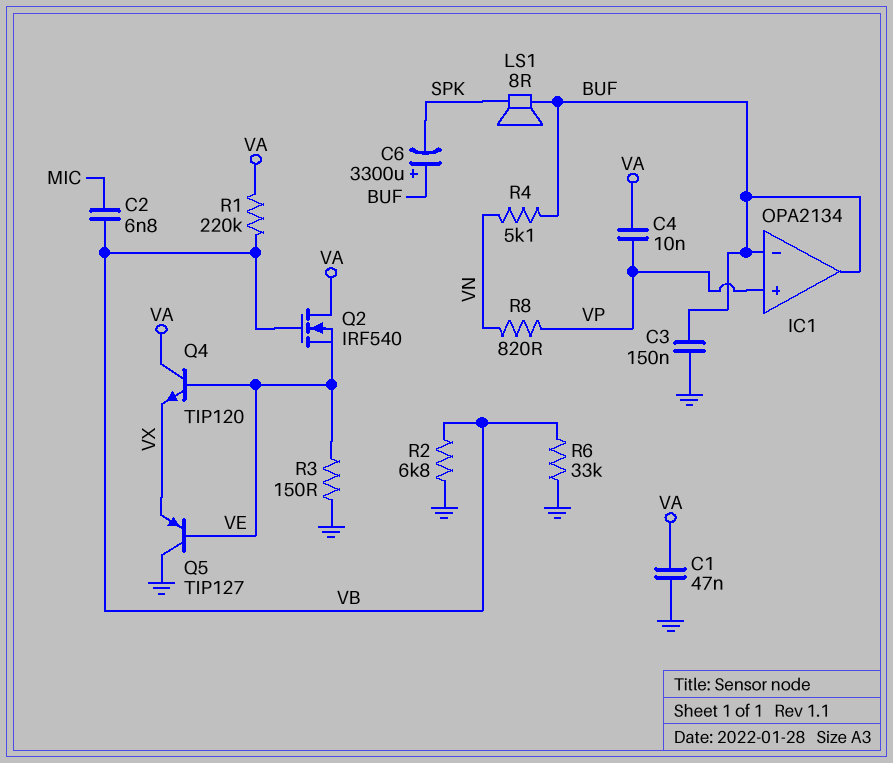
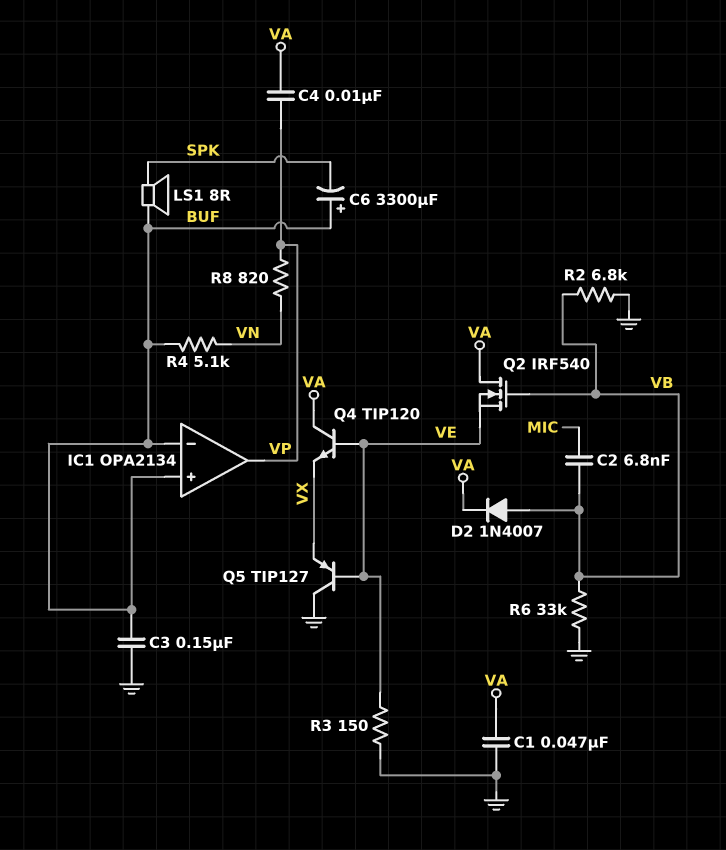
D2: none -> diode 1N4007 (A VB, K VA)
IC1 pin in+: VP -> BUF
IC1 pin out: BUF -> VP
R1: 220k (VA, VB) -> none

